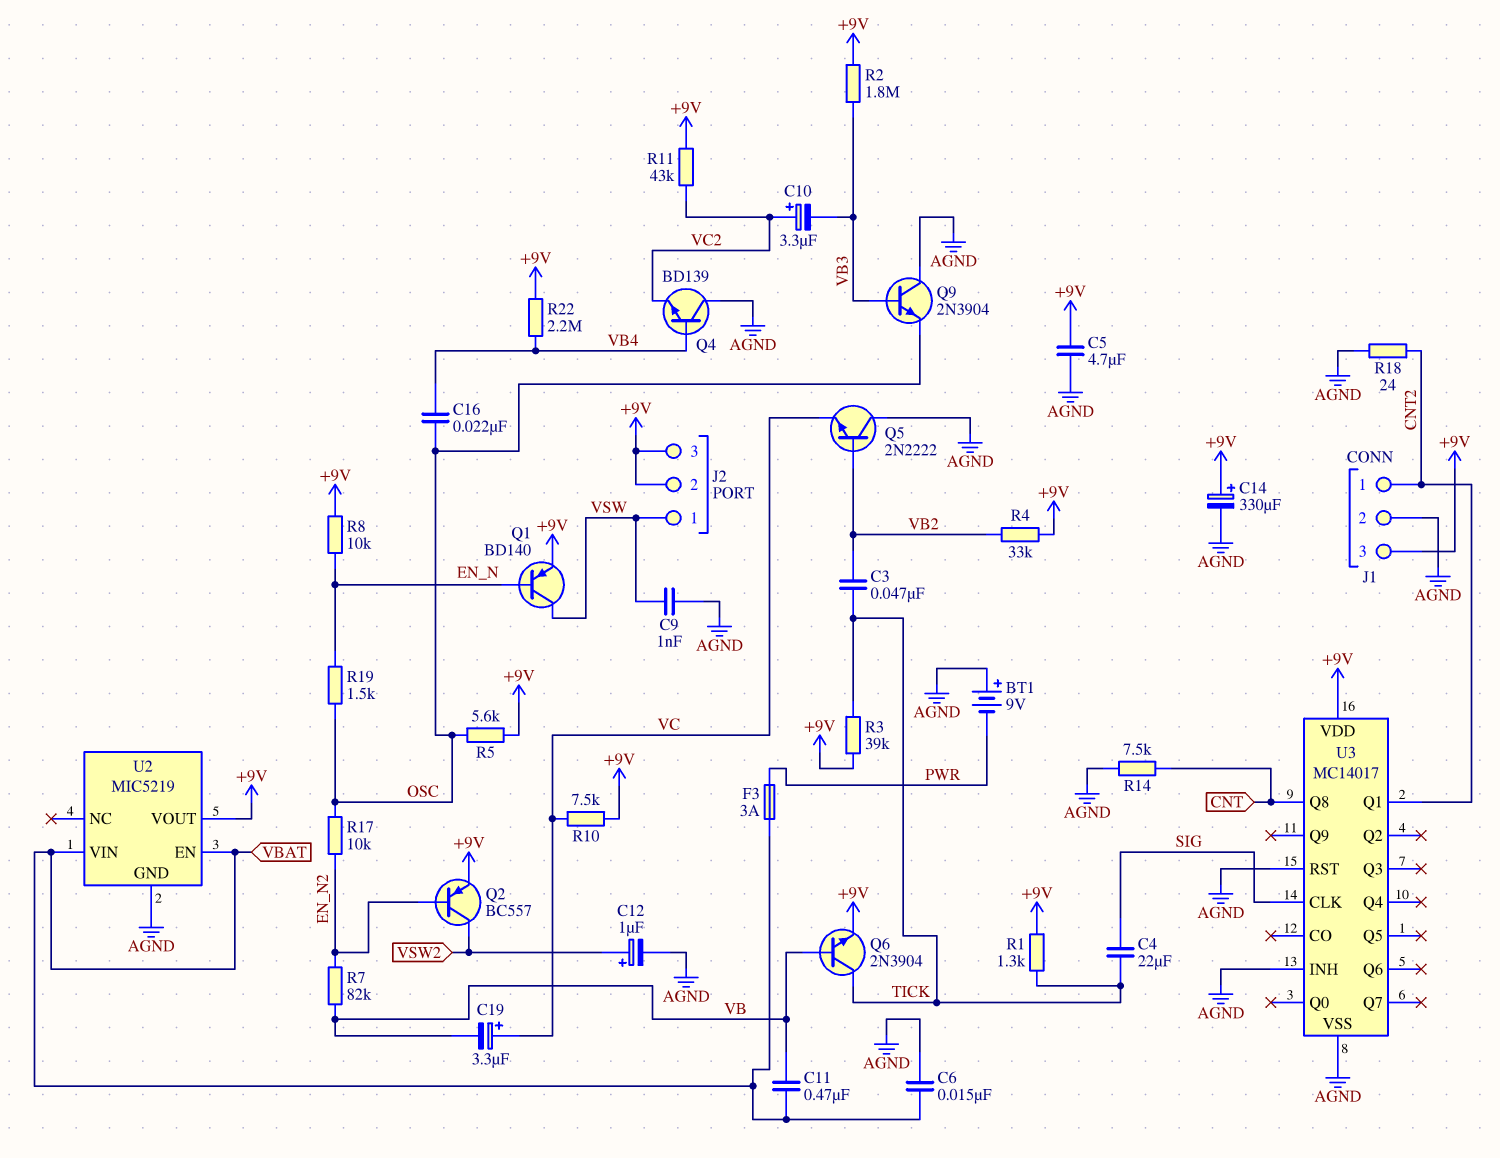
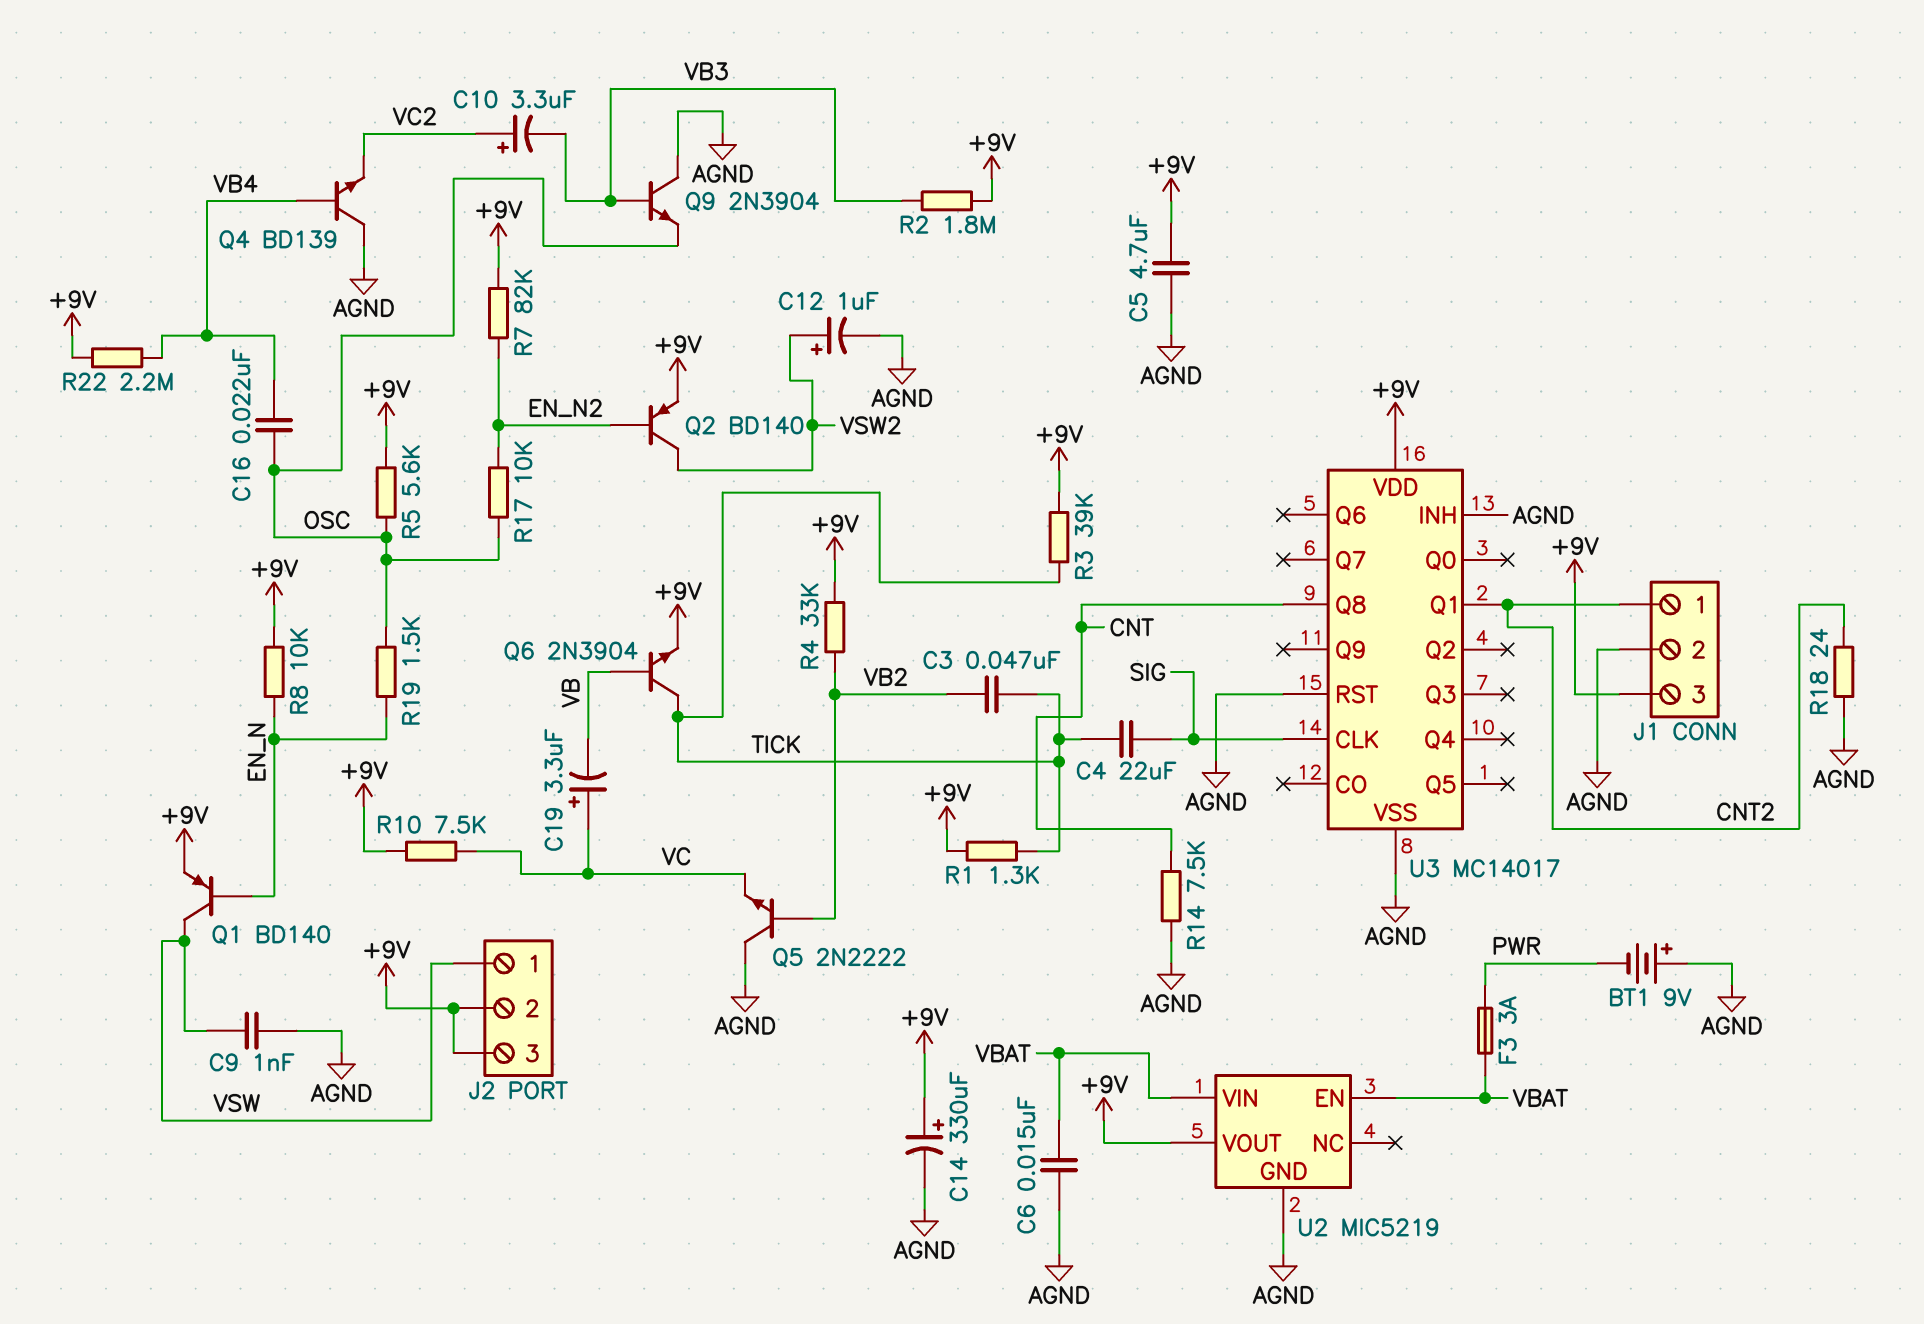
C11: 470nF (VB, VBAT) -> none
Q2: PNP BC557 (B EN_N2, C VSW2, E +9V) -> PNP BD140 (B EN_N2, C VSW2, E +9V)
R7: 82k (EN_N2, VB) -> 82k (+9V, EN_N2)
R11: 43k (+9V, VC2) -> none

